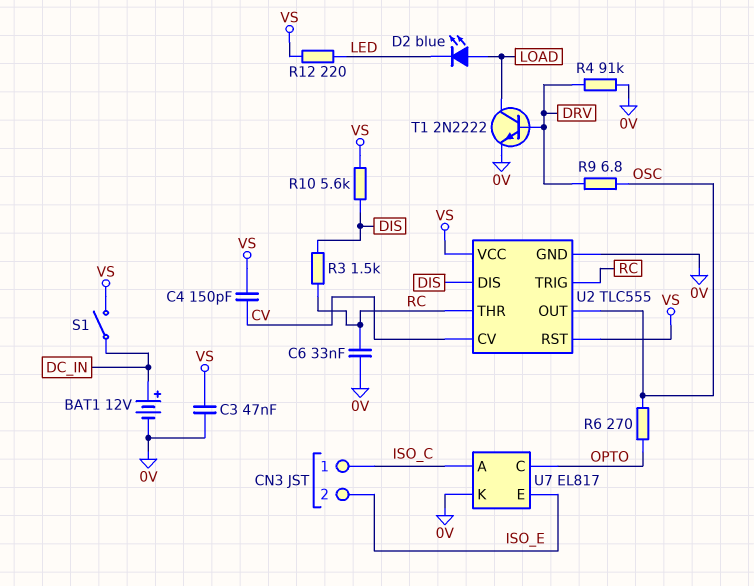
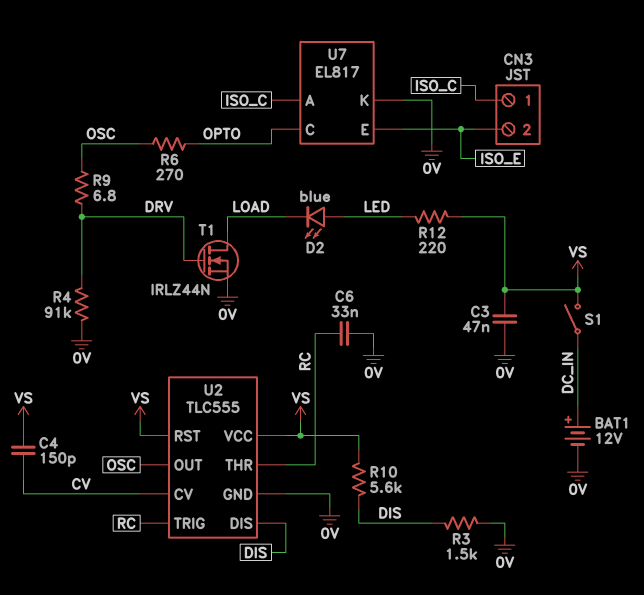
D2: LED blue (A LOAD, K LED) -> LED blue (A LED, K LOAD)
R3: 1.5k (DIS, RC) -> 1.5k (0V, DIS)
T1: NPN 2N2222 (B DRV, C LOAD, E 0V) -> NMOS IRLZ44N (G DRV, D LOAD, S 0V)

